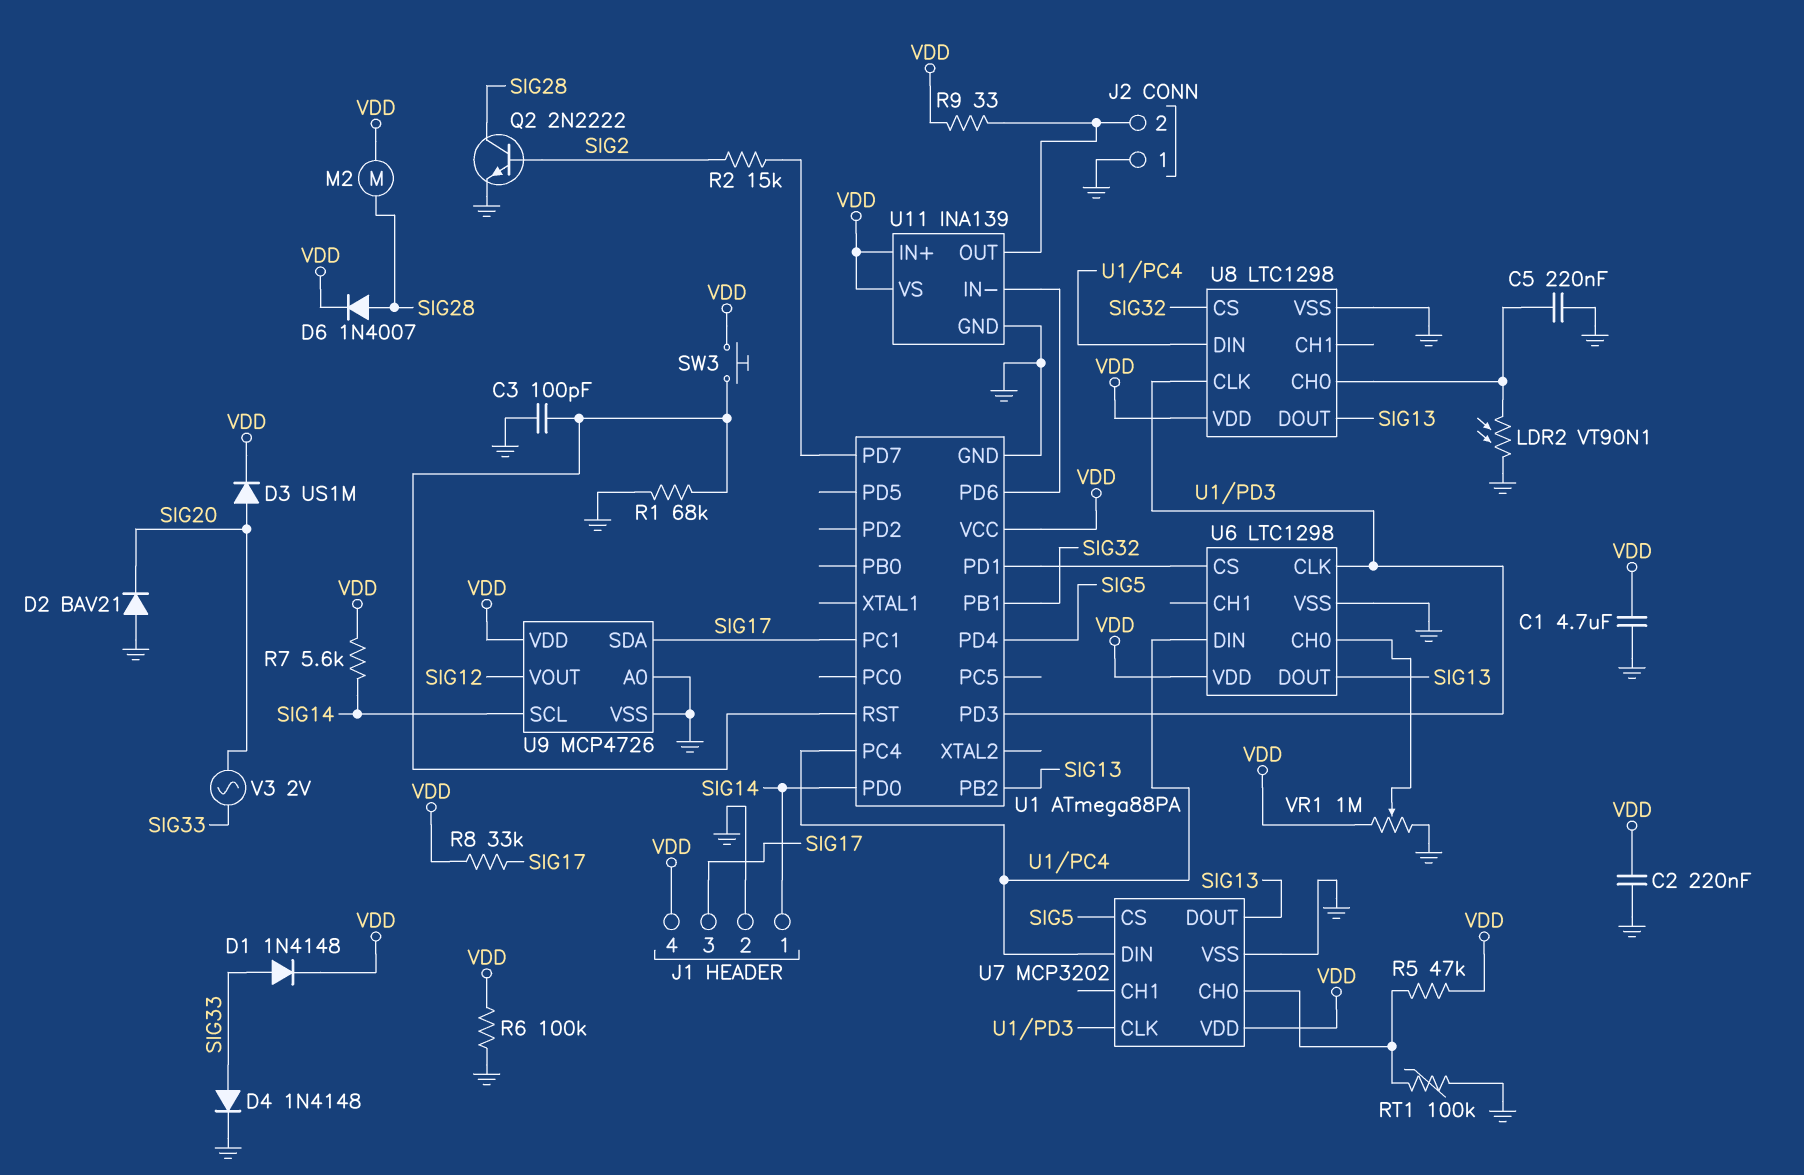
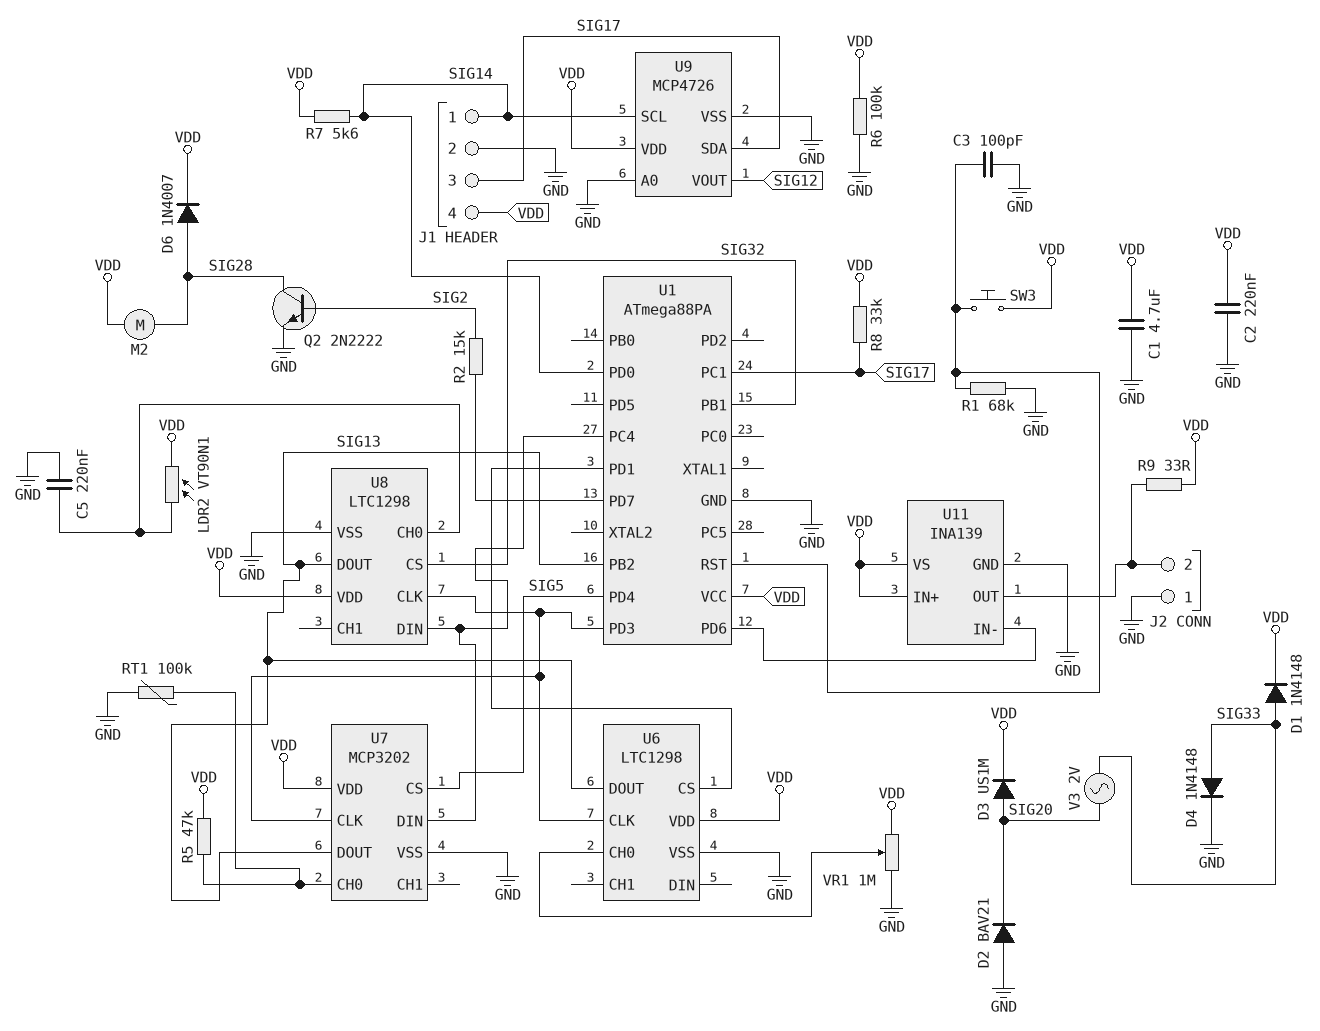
LDR2: VT90N1 (GND, U8/CH0) -> VT90N1 (U8/CH0, VDD)
U6 pin DIN: U1/PC4 -> none

